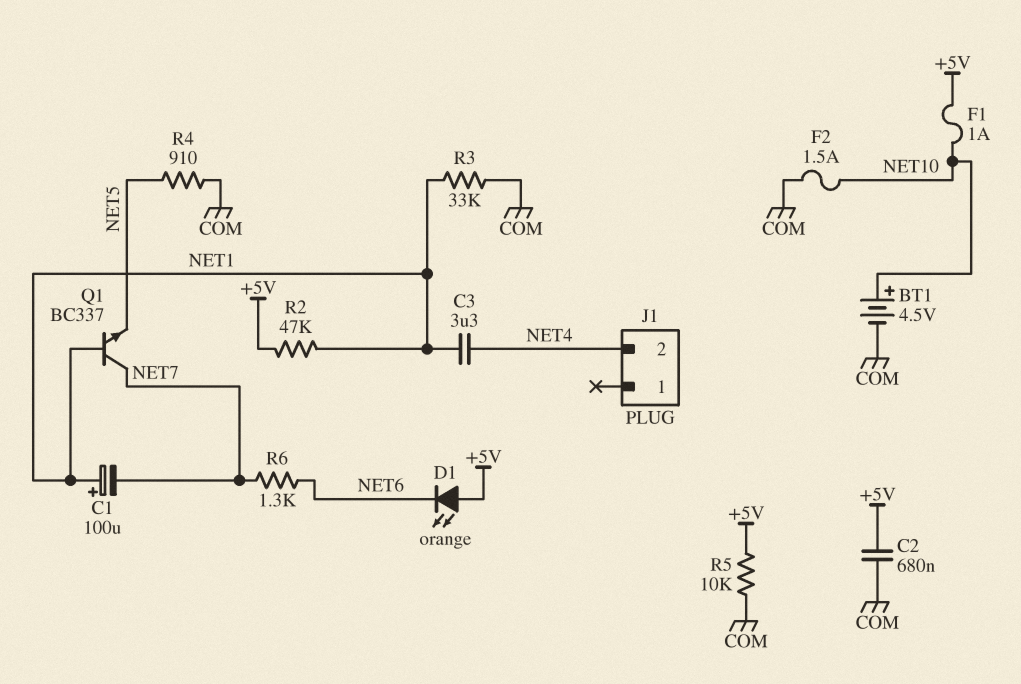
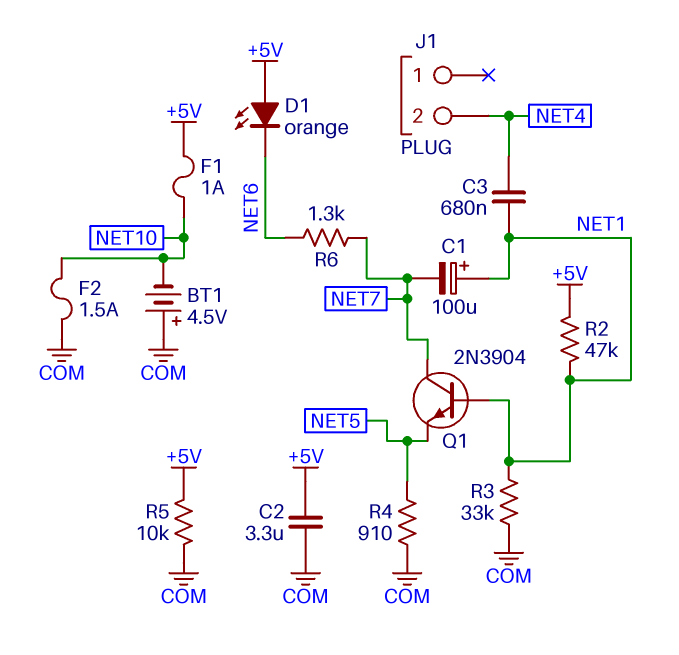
BT1: 4.5V (plus NET10, minus COM) -> 4.5V (plus COM, minus NET10)
C2: 680nF (+5V, COM) -> 3.3uF (+5V, COM)
C3: 3.3uF (NET1, NET4) -> 680nF (NET1, NET4)
Q1: NPN BC337 (B NET1, C NET7, E NET5) -> NPN 2N3904 (B NET1, C NET7, E NET5)

